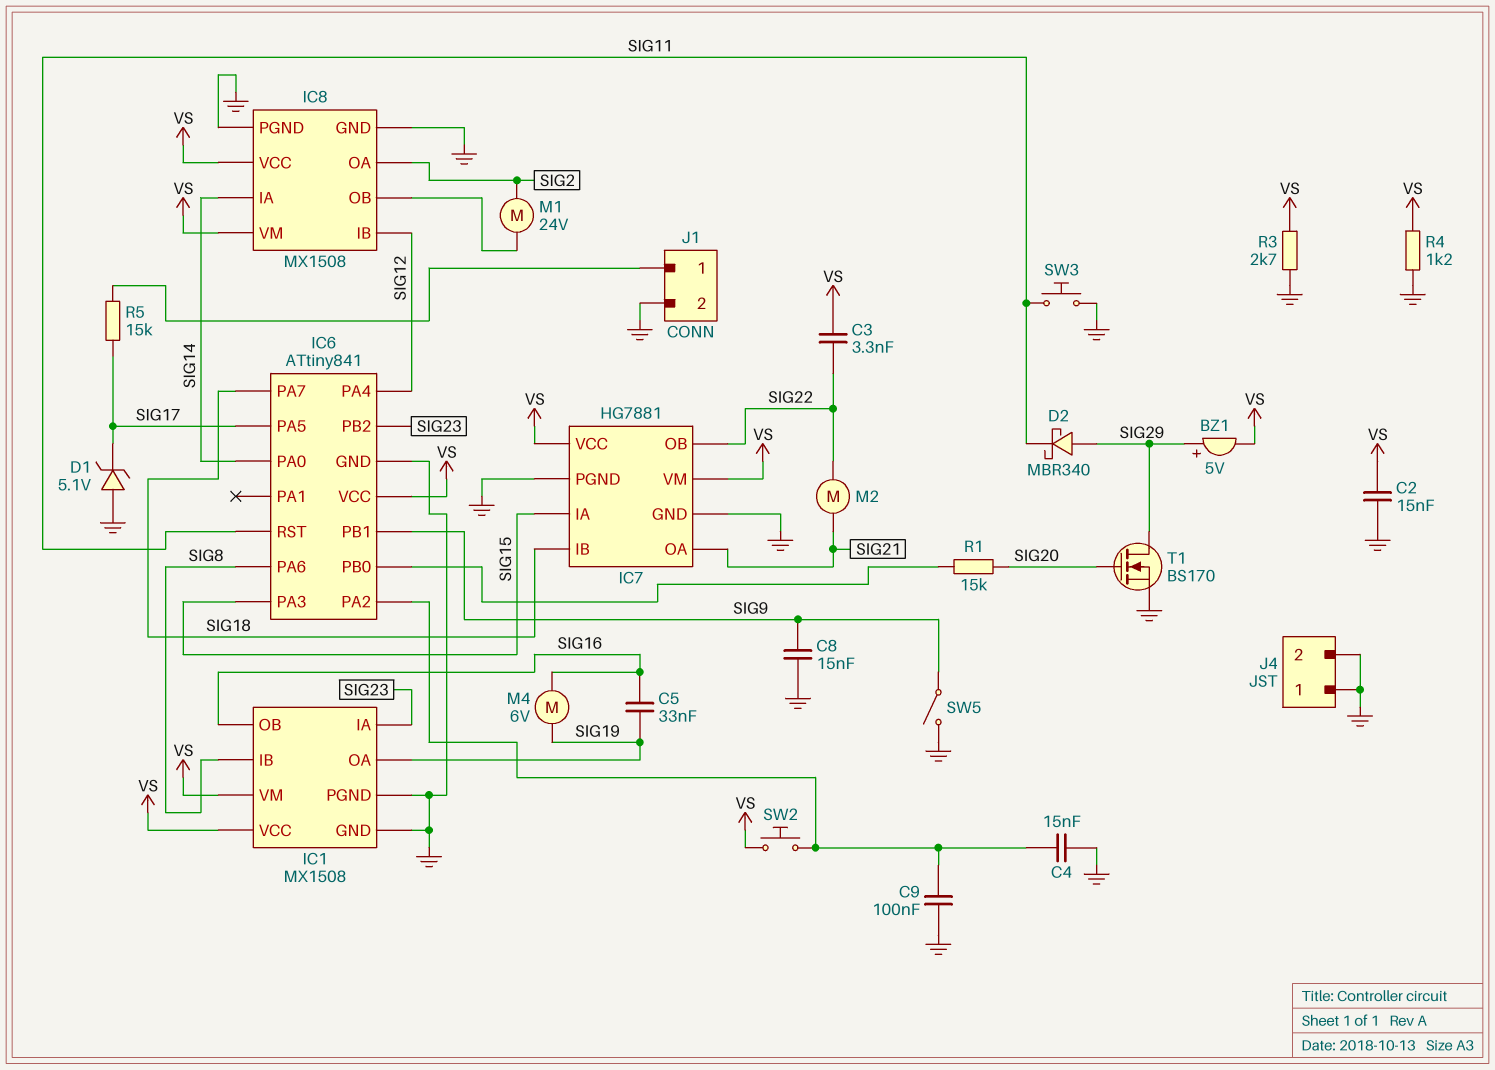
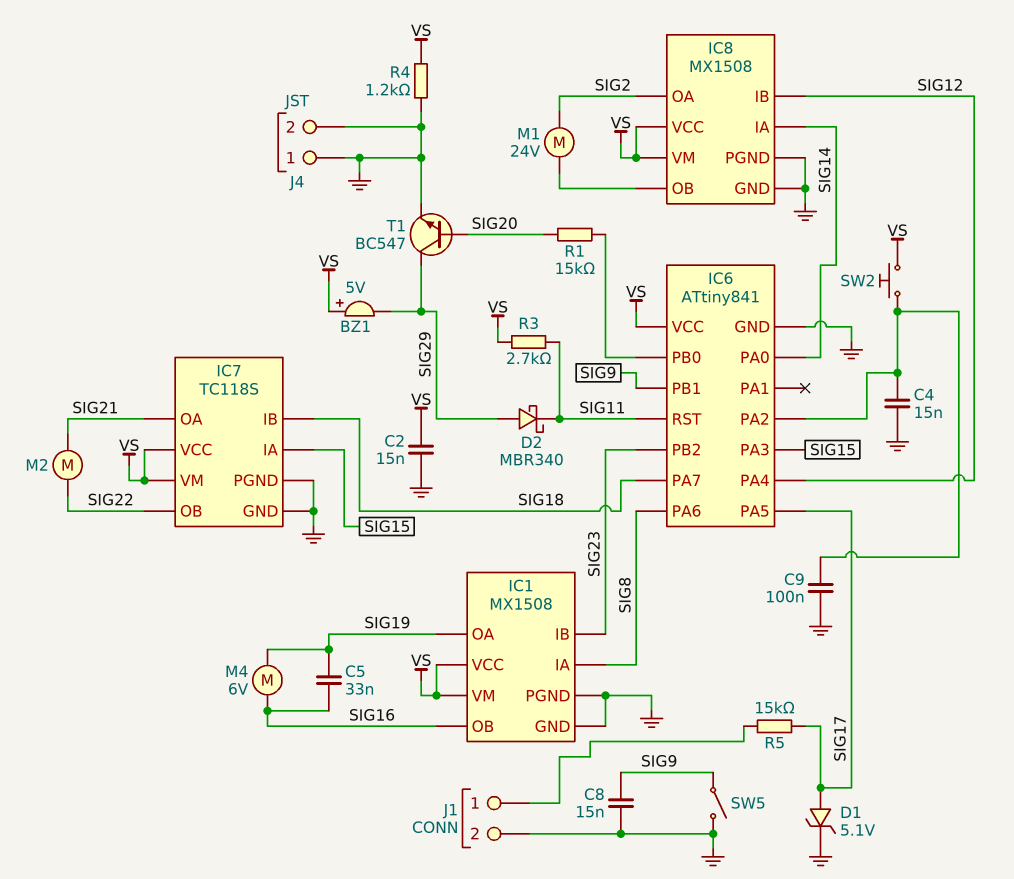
BZ1: buzzer 5V (plus SIG29, minus VS) -> buzzer 5V (plus VS, minus SIG29)
C3: 3.3nF (SIG22, VS) -> none
D1: zener 5.1V (A GND, K SIG17) -> zener 5.1V (A SIG17, K GND)
IC1 pin IA: SIG23 -> SIG8
IC1 pin IB: SIG8 -> SIG23
IC7: HG7881 -> TC118S
R3: 2.7k (GND, VS) -> 2.7k (SIG11, VS)
SW3: button (GND, SIG11) -> none
T1: NMOS BS170 (G SIG20, D SIG29, S GND) -> NPN BC547 (B SIG20, C SIG29, E GND)

